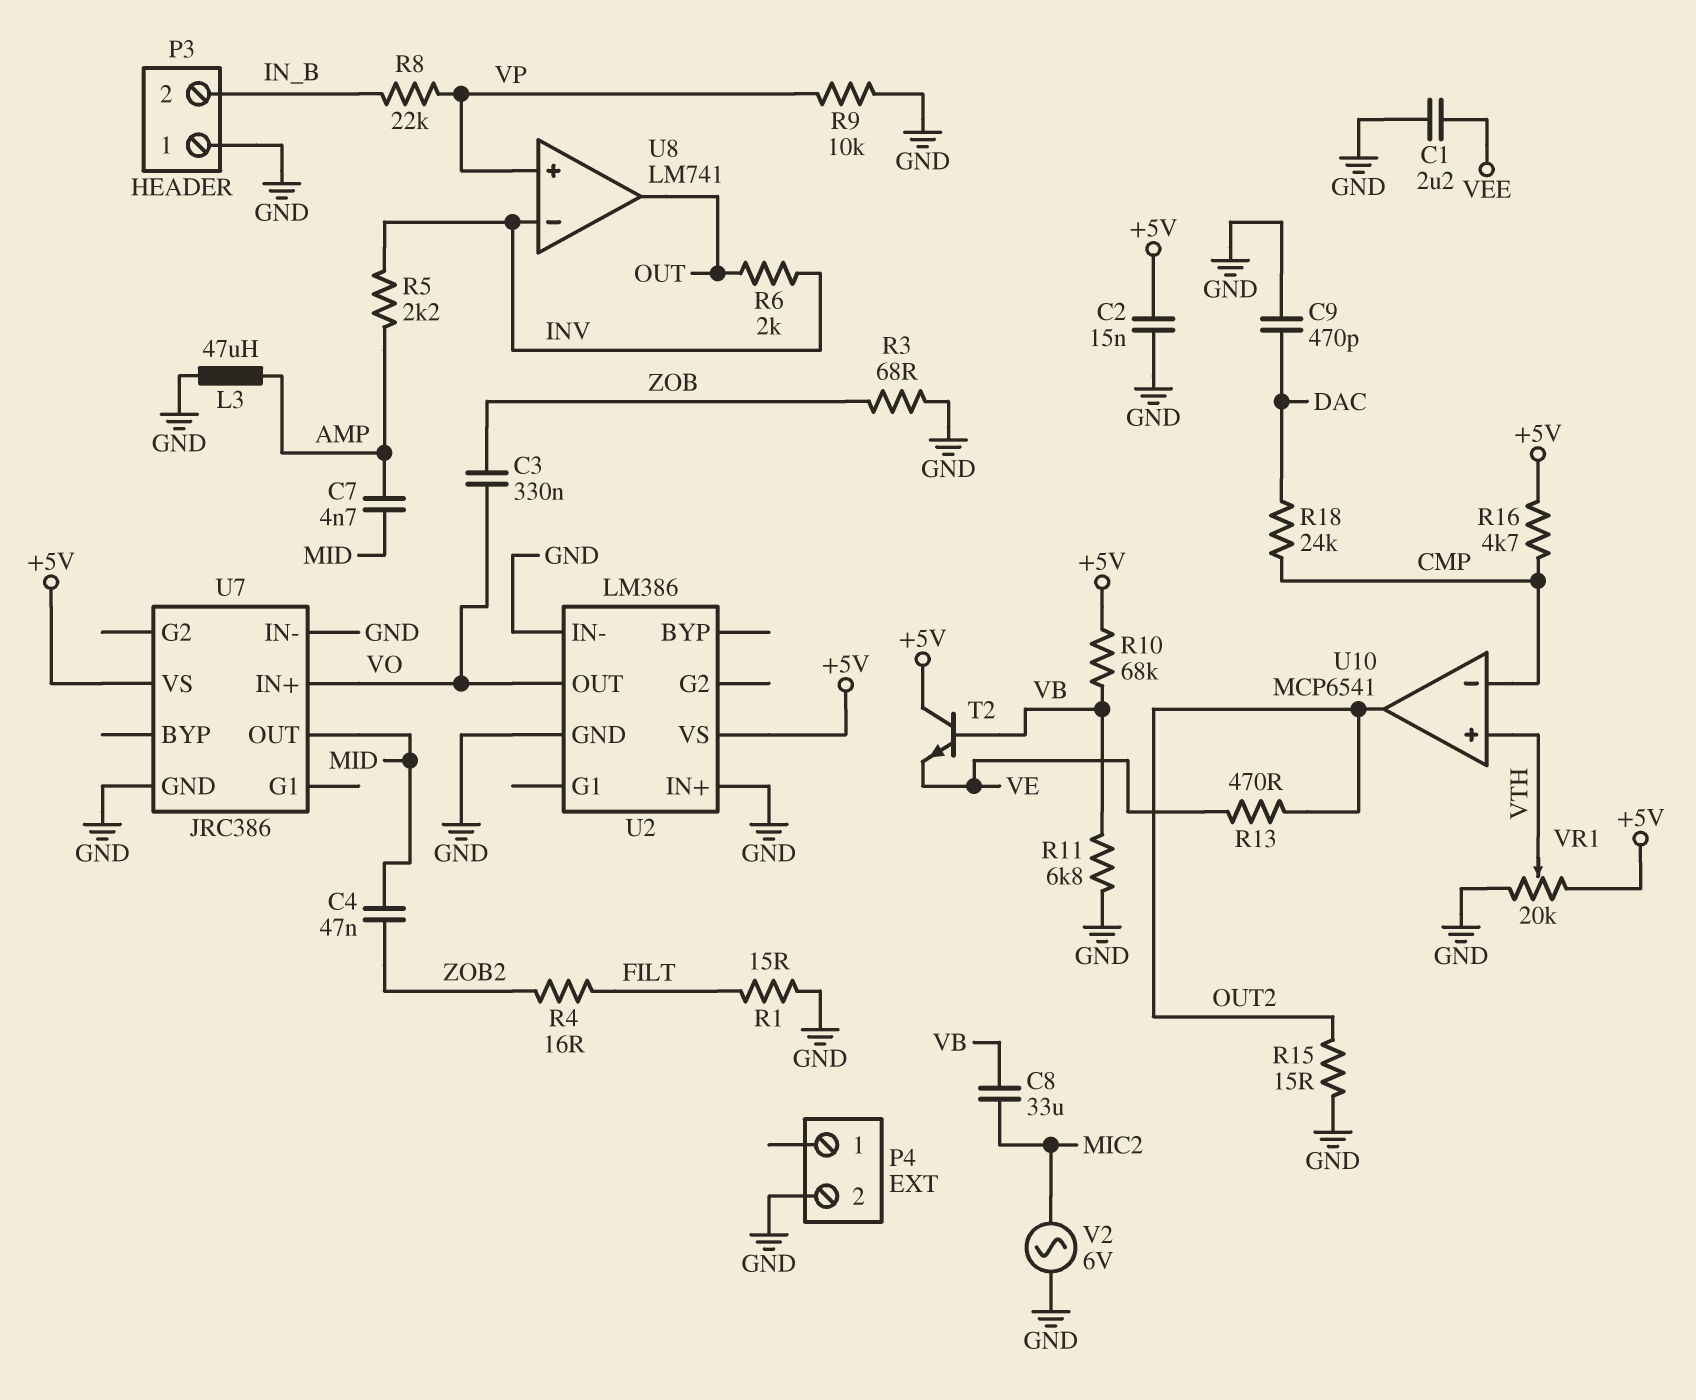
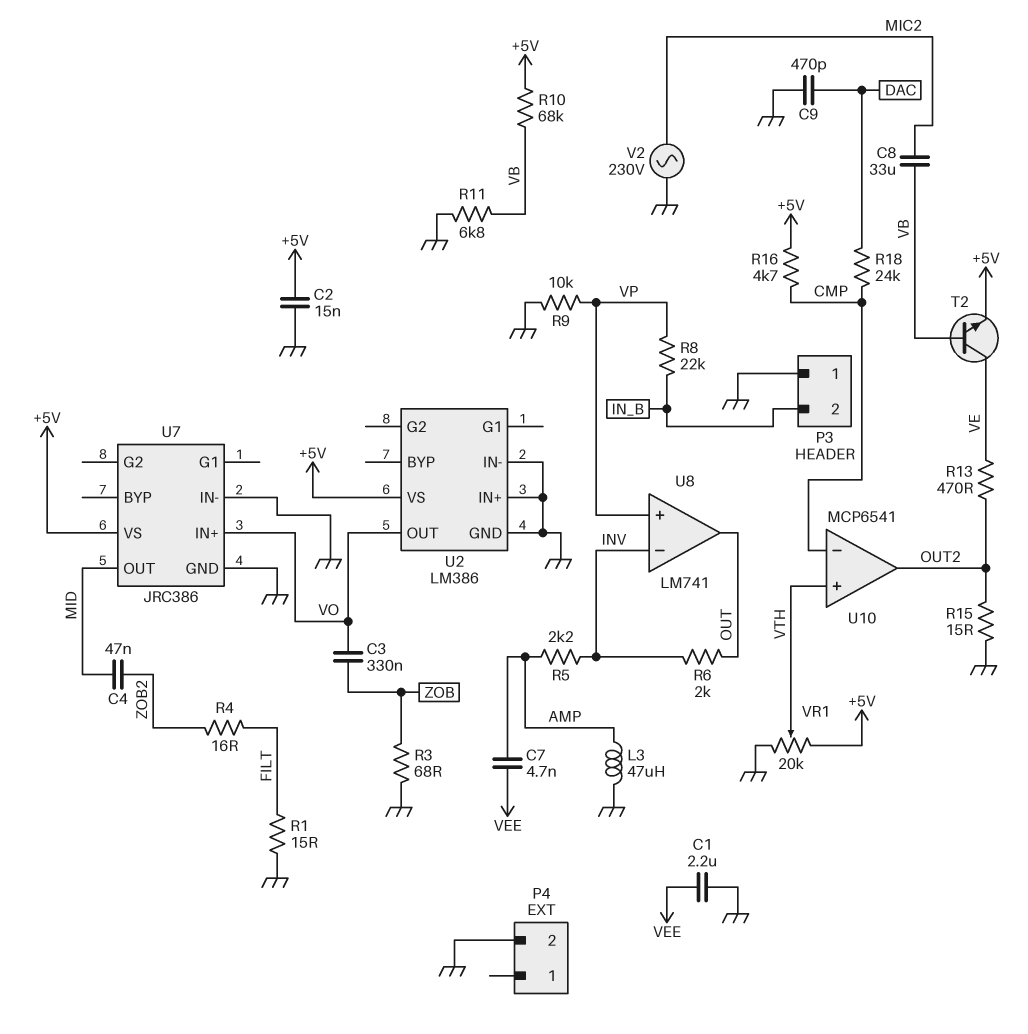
C7: 4.7nF (AMP, MID) -> 4.7nF (AMP, VEE)
T2: NPN (B VB, C +5V, E VE) -> NPN (B VB, C VE, E +5V)
V2: AC 6V (GND, MIC2) -> AC 230V (GND, MIC2)

